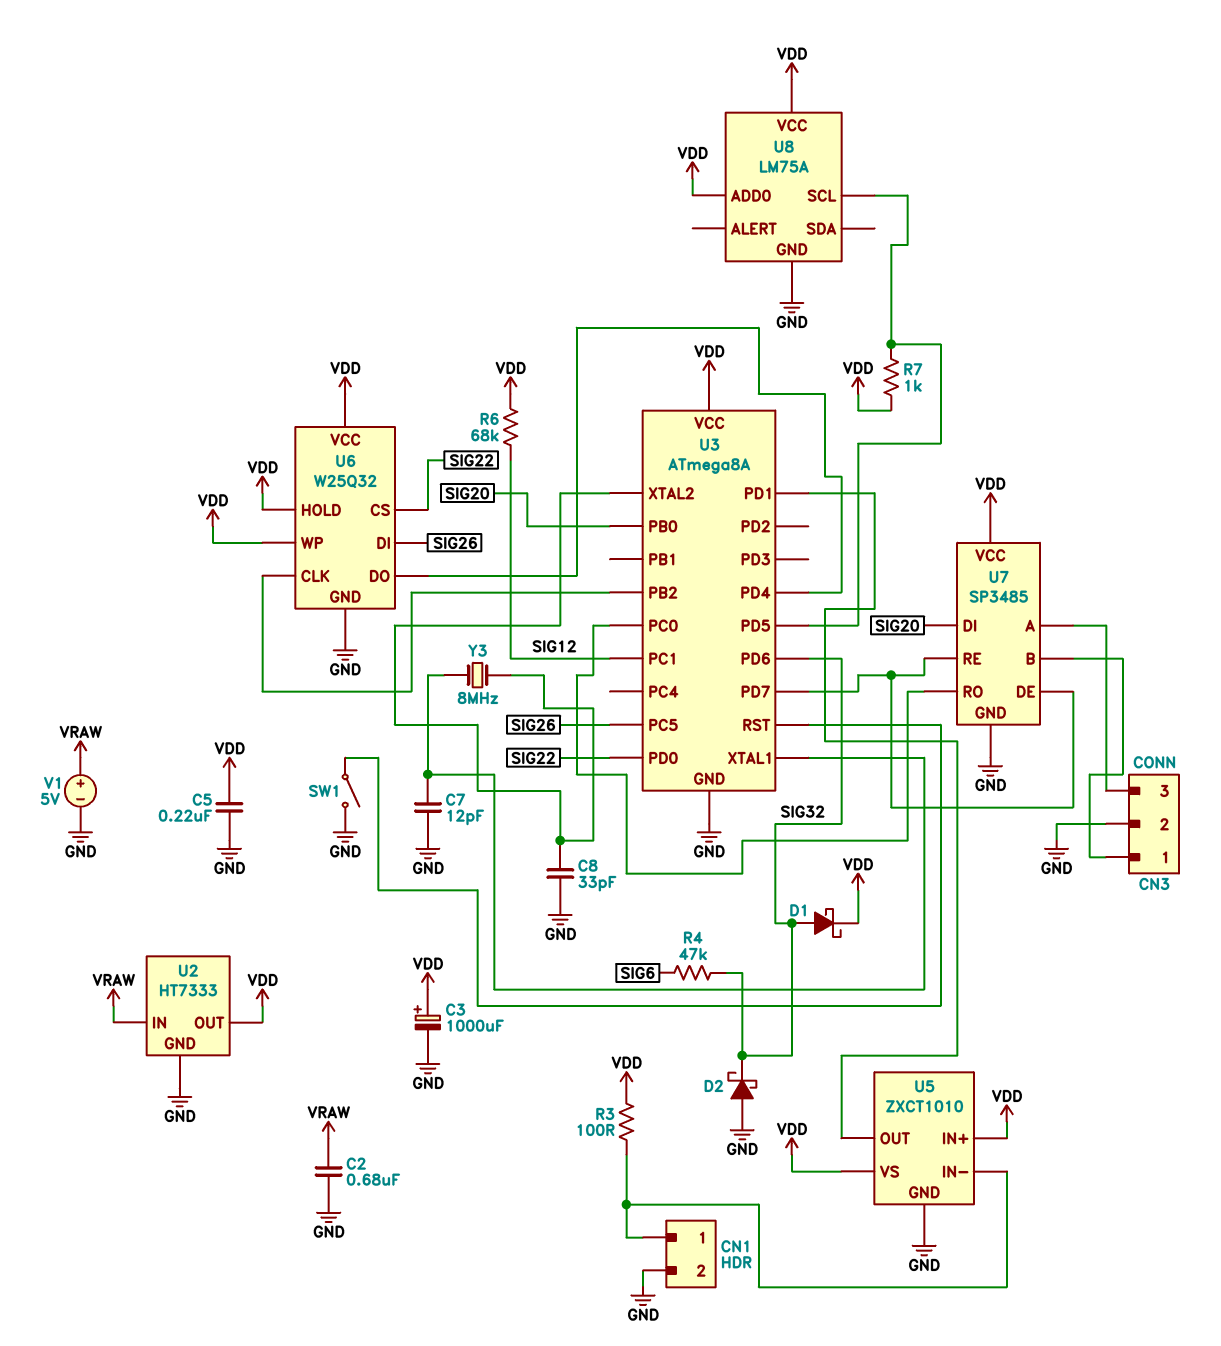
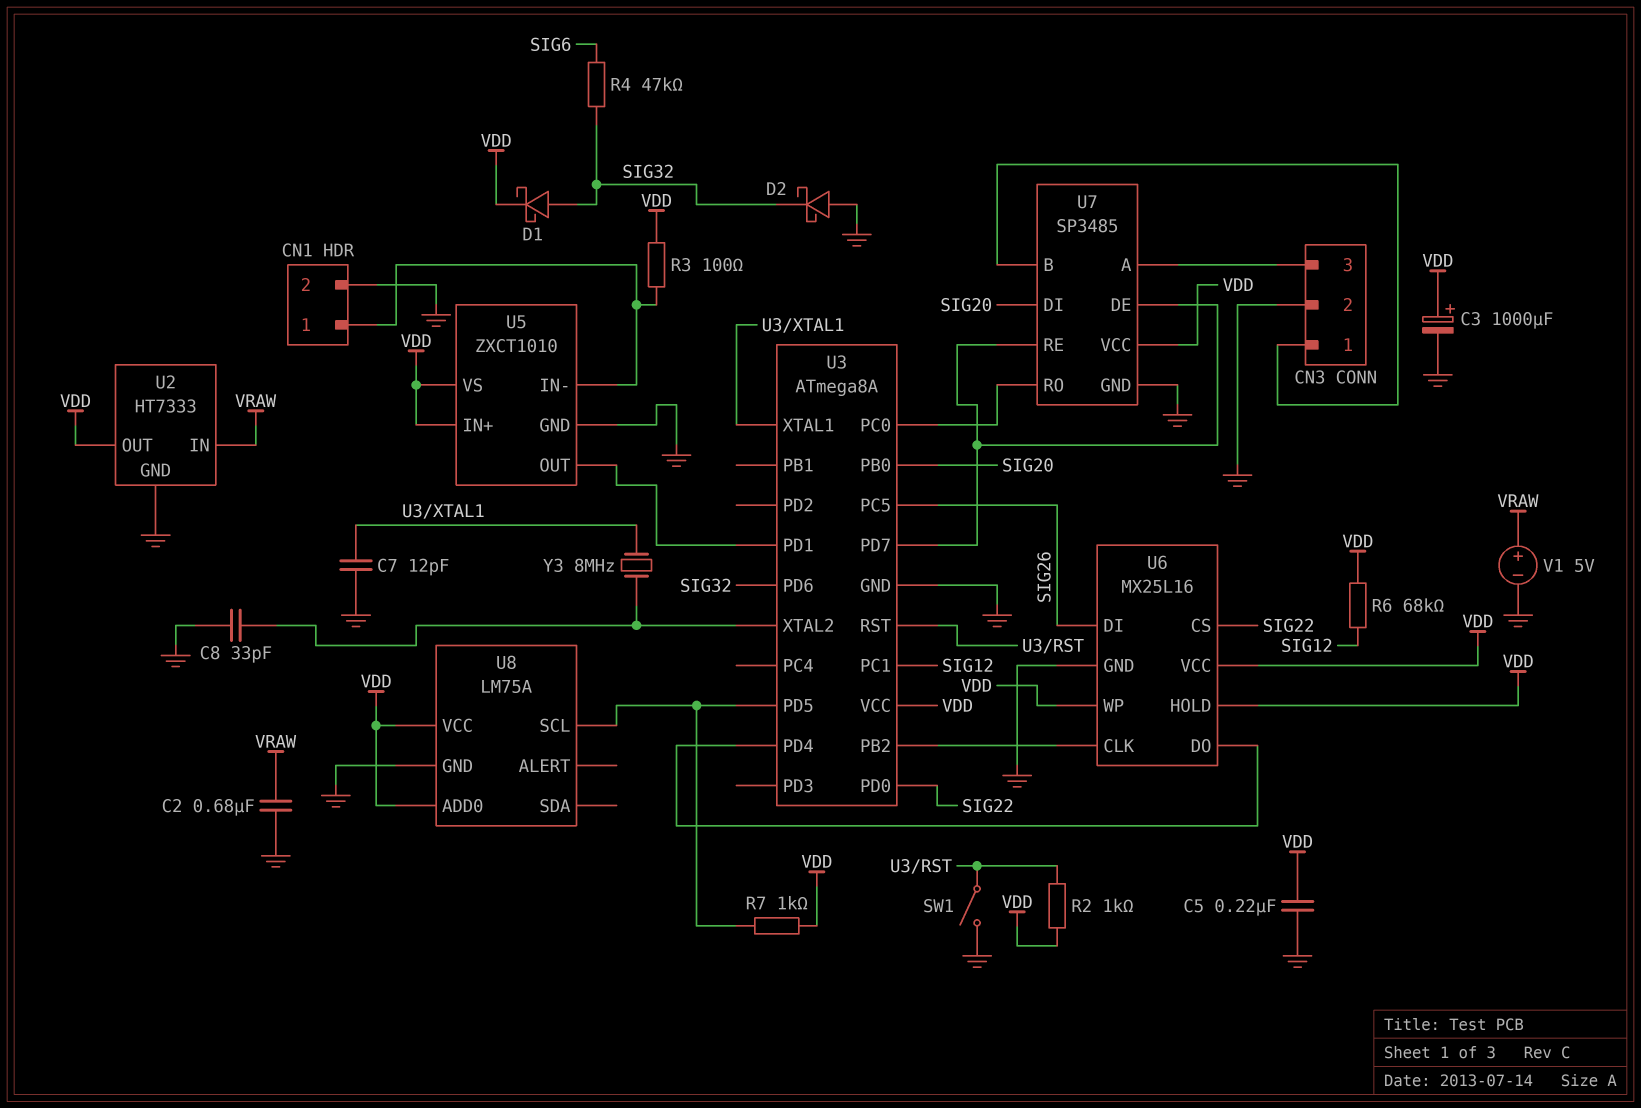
R2: none -> 1k (U3/RST, VDD)
U6: W25Q32 -> MX25L16

